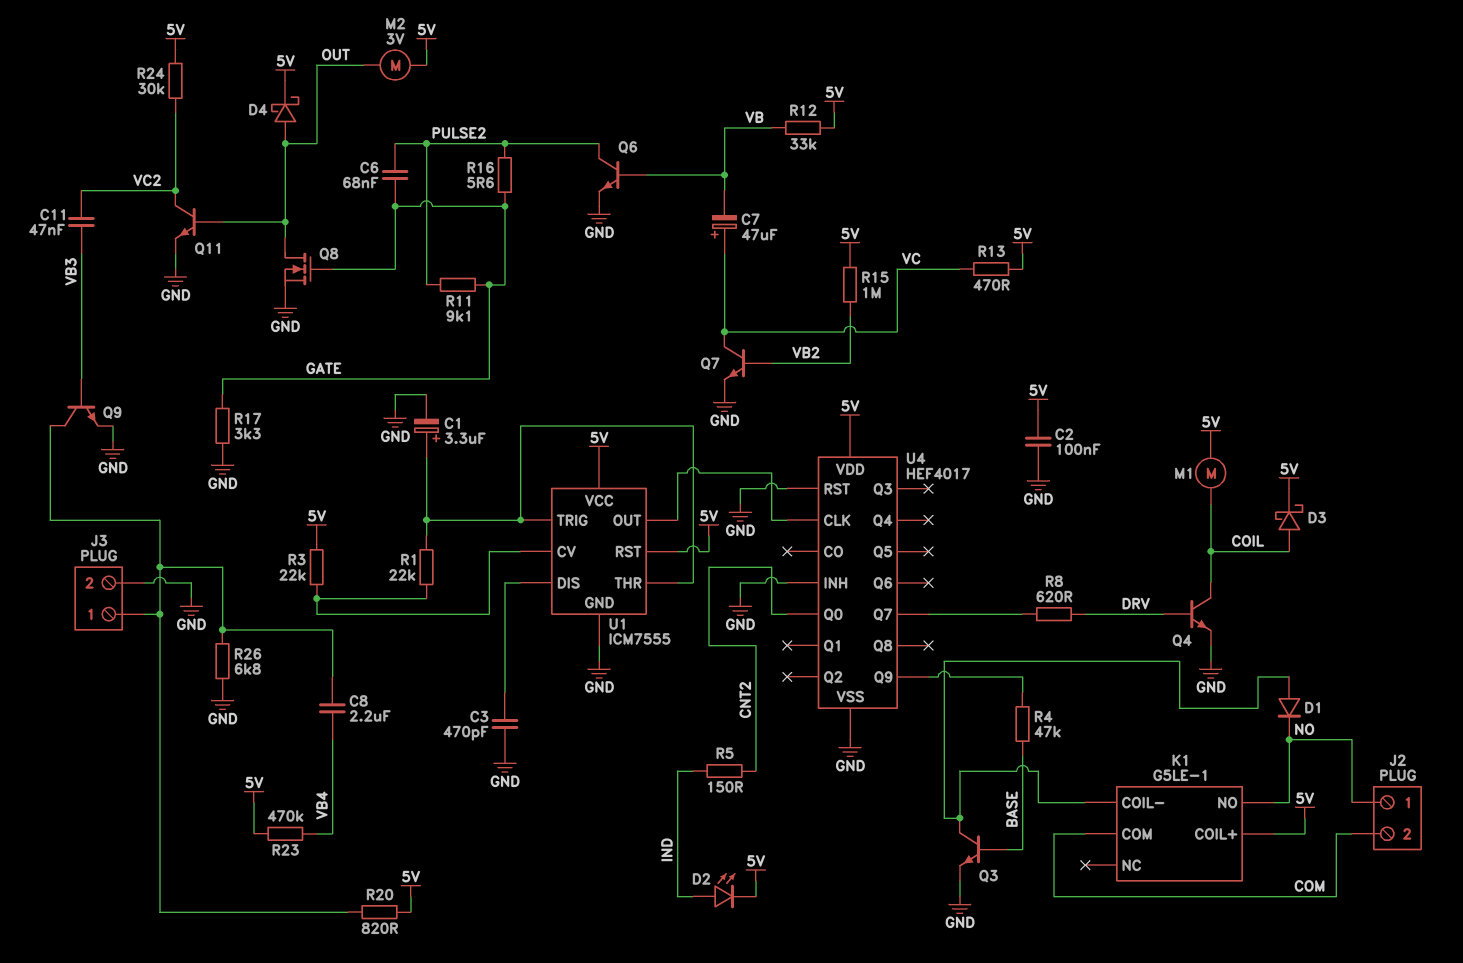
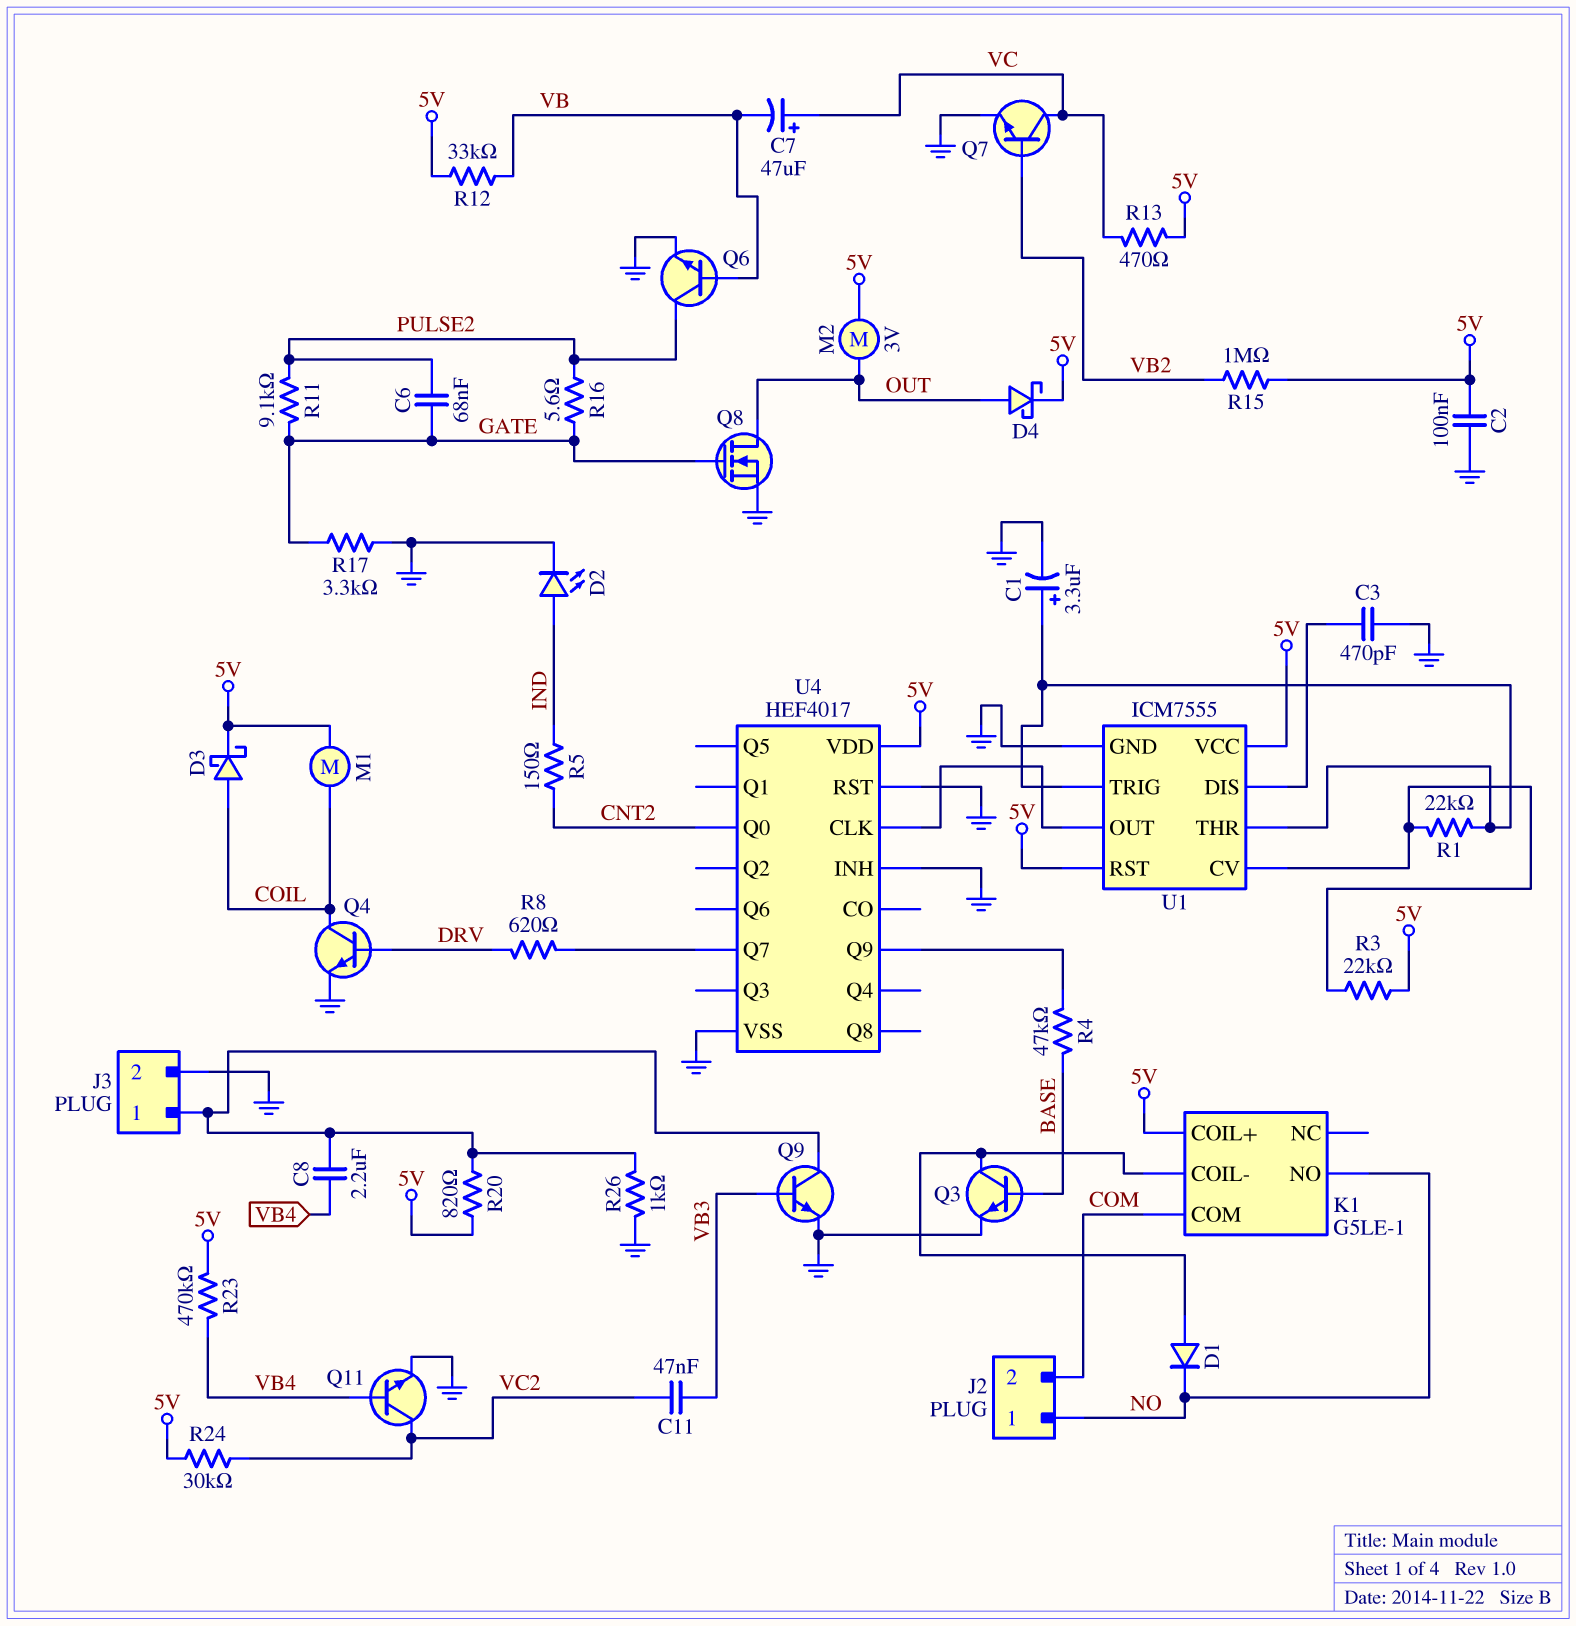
D2: LED (A IND, K 5V) -> LED (A IND, K GND)
Q11: NPN (B OUT, C VC2, E GND) -> NPN (B VB4, C VC2, E GND)
R26: 6.8k (GND, J3/1) -> 1k (GND, J3/1)

